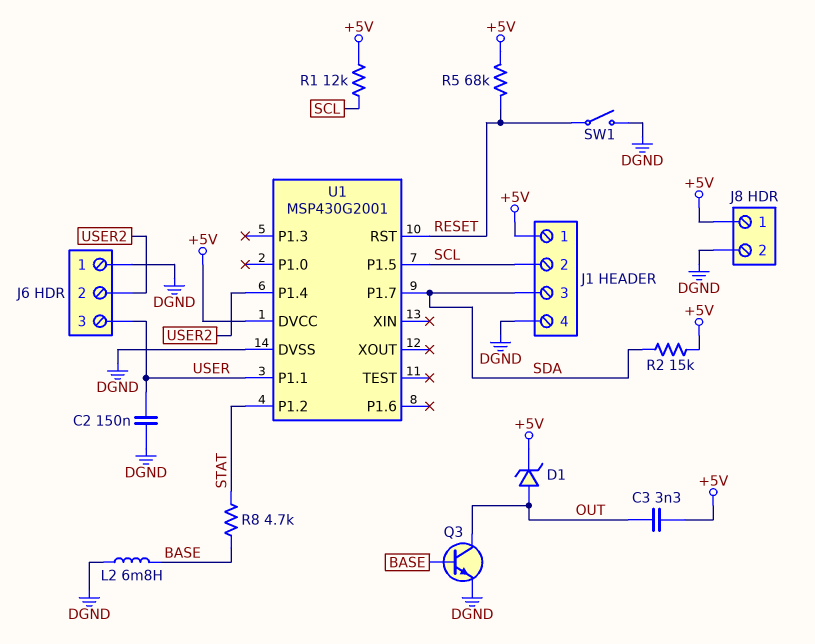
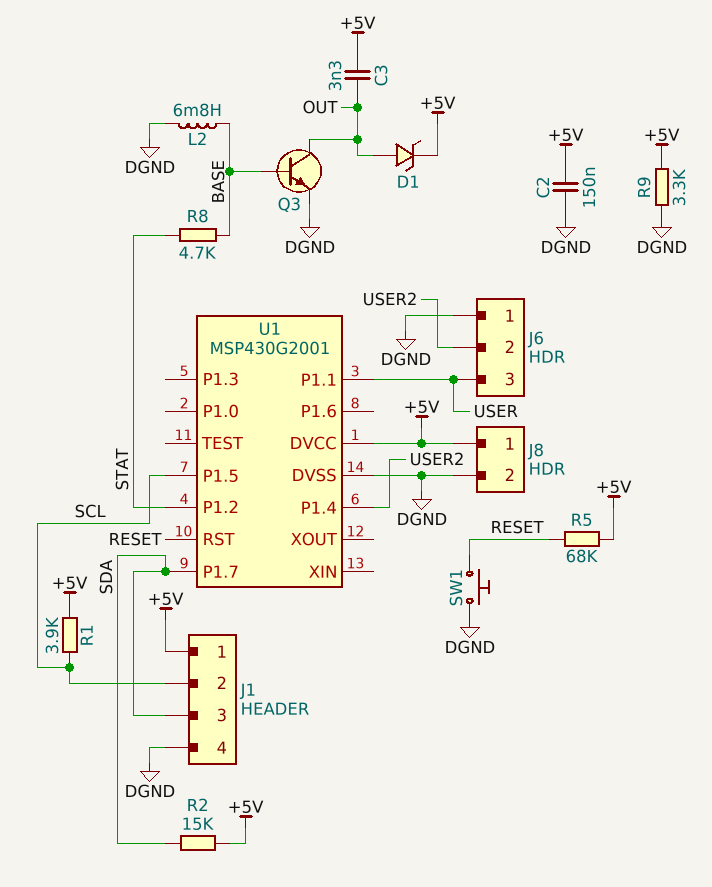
C2: 150nF (DGND, USER) -> 150nF (+5V, DGND)
R1: 12k (+5V, SCL) -> 3.9k (+5V, SCL)
R9: none -> 3.3k (+5V, DGND)
SW1: switch (DGND, RESET) -> button (DGND, RESET)

